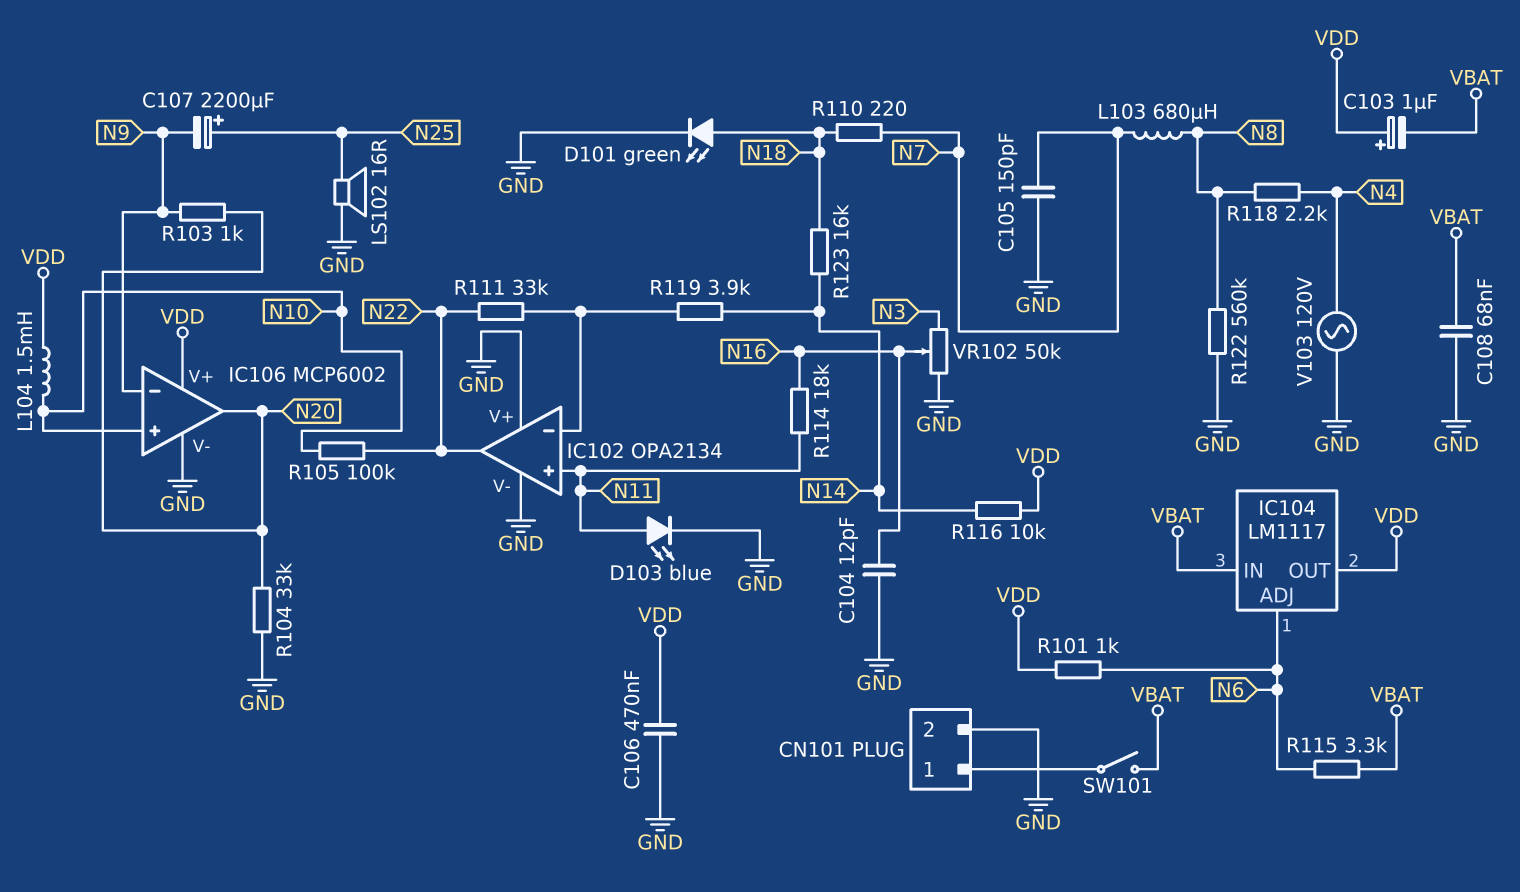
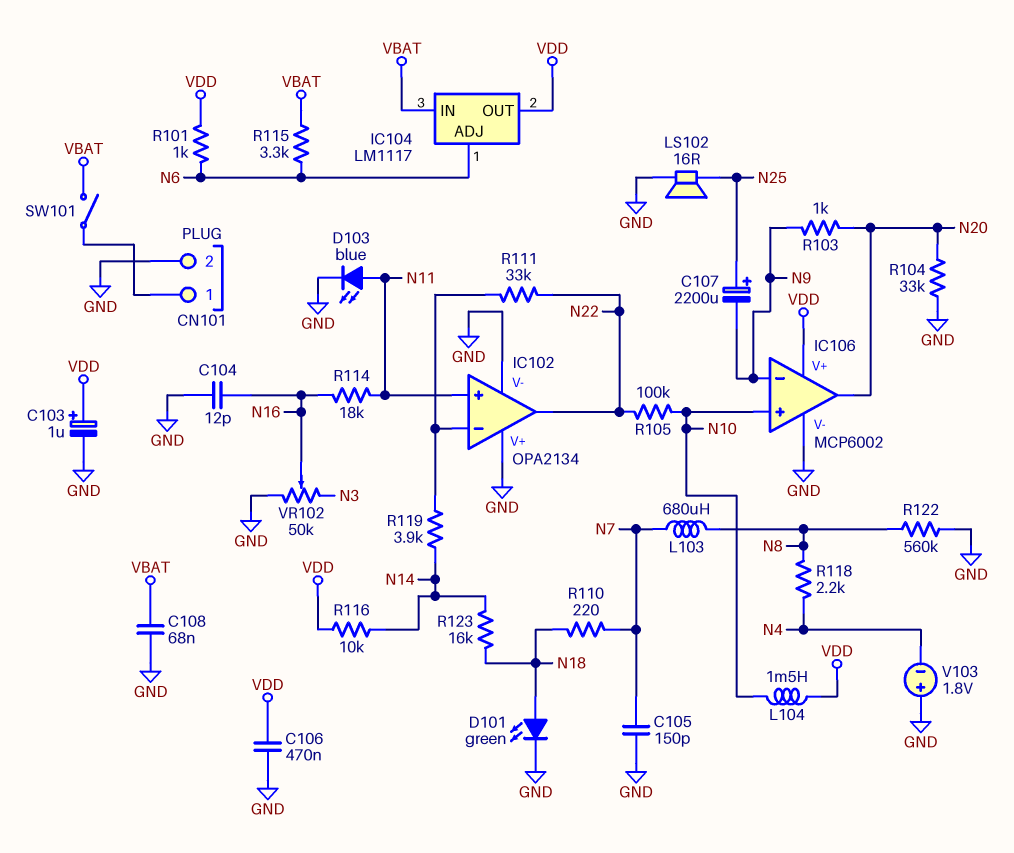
C103: 1uF (plus VDD, minus VBAT) -> 1uF (plus VDD, minus GND)
V103: AC 120V (GND, N4) -> 1.8V (plus GND, minus N4)

